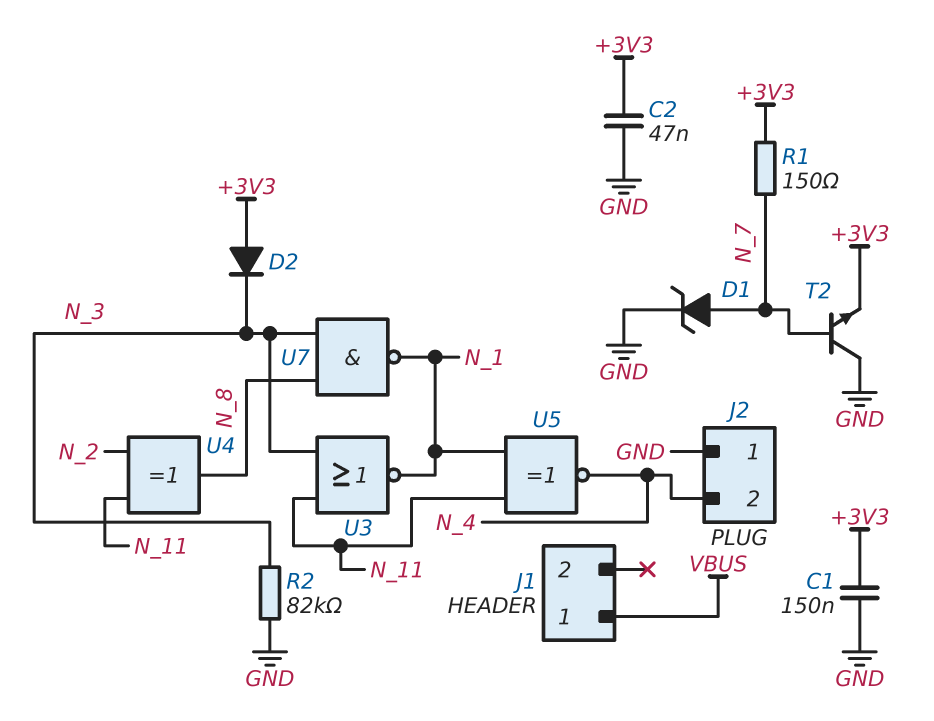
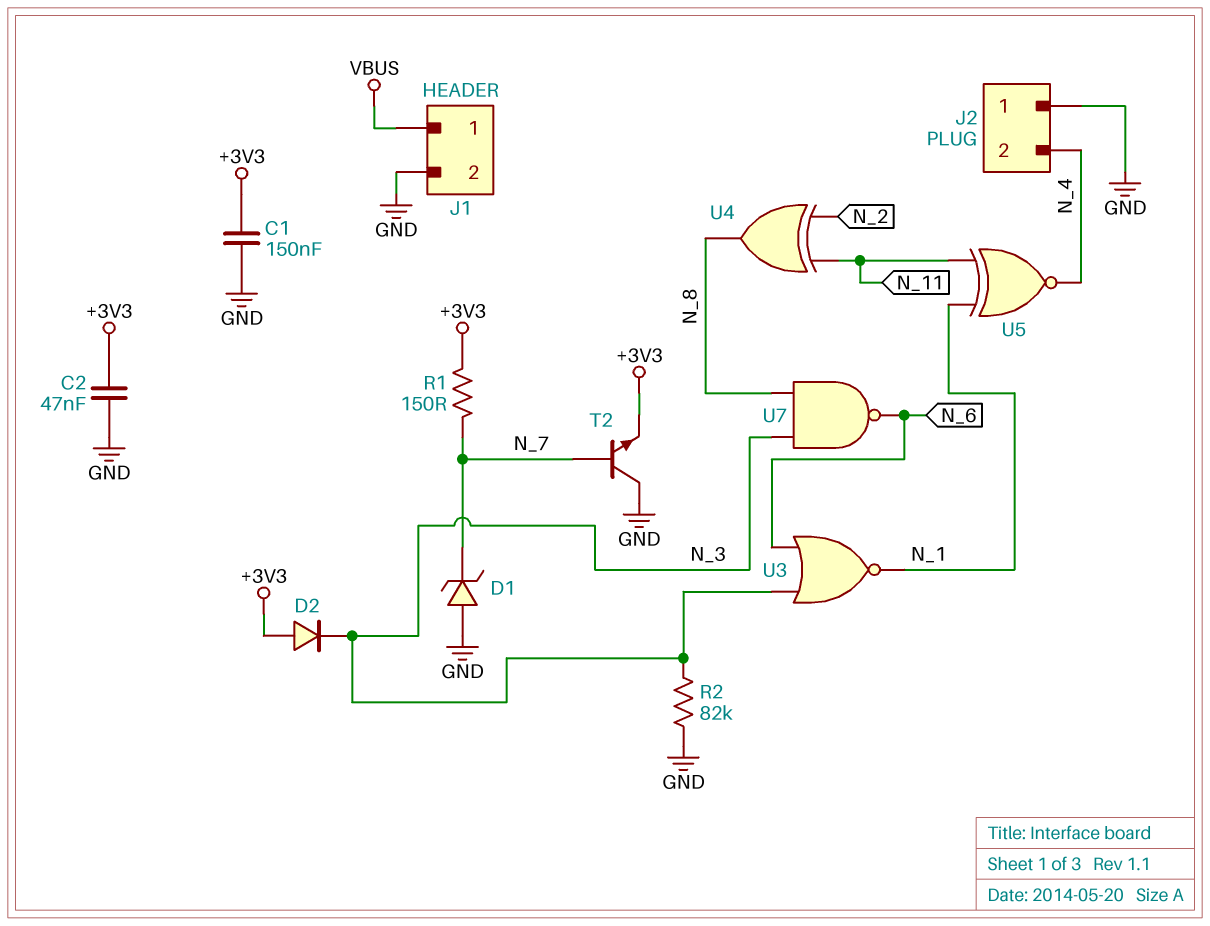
D1: zener (A N_7, K GND) -> zener (A GND, K N_7)
J1 pin 2: none -> GND
U3: NOR (in N_3, in N_11, out N_1) -> NOR (in N_3, in N_6, out N_1)
U7: NAND (in N_3, in N_8, out N_1) -> NAND (in N_3, in N_8, out N_6)

